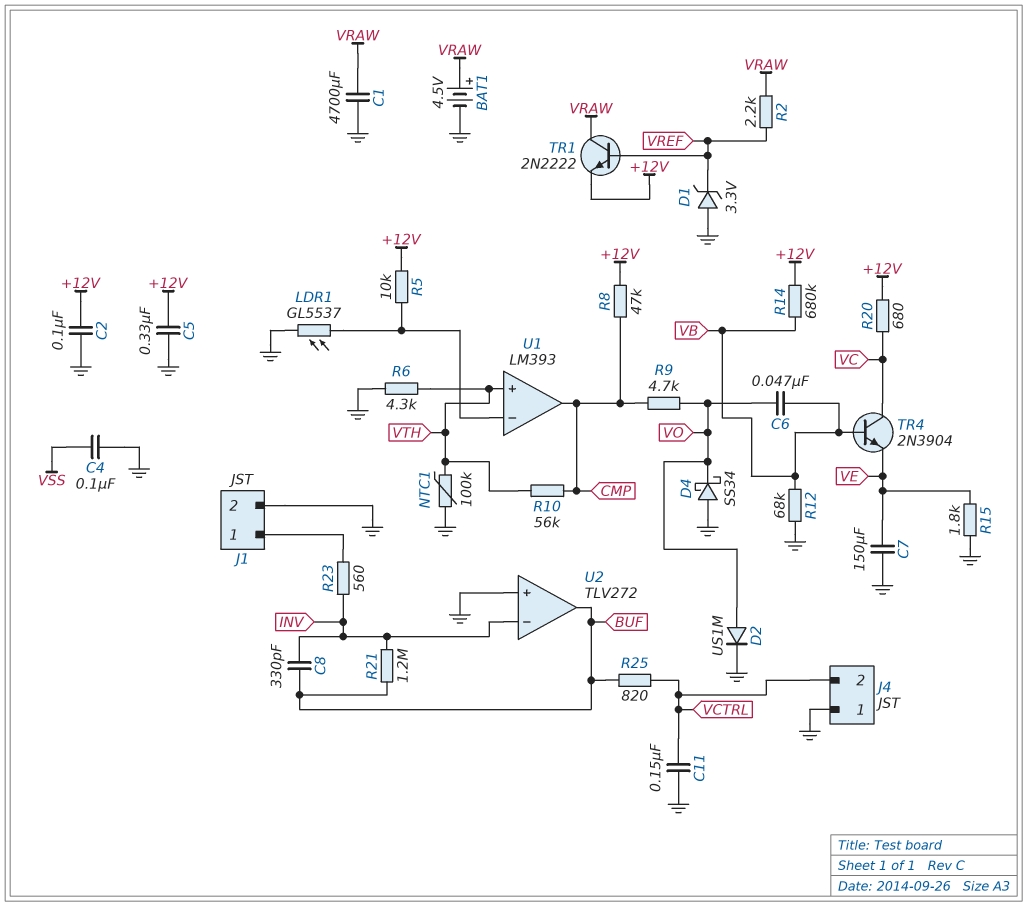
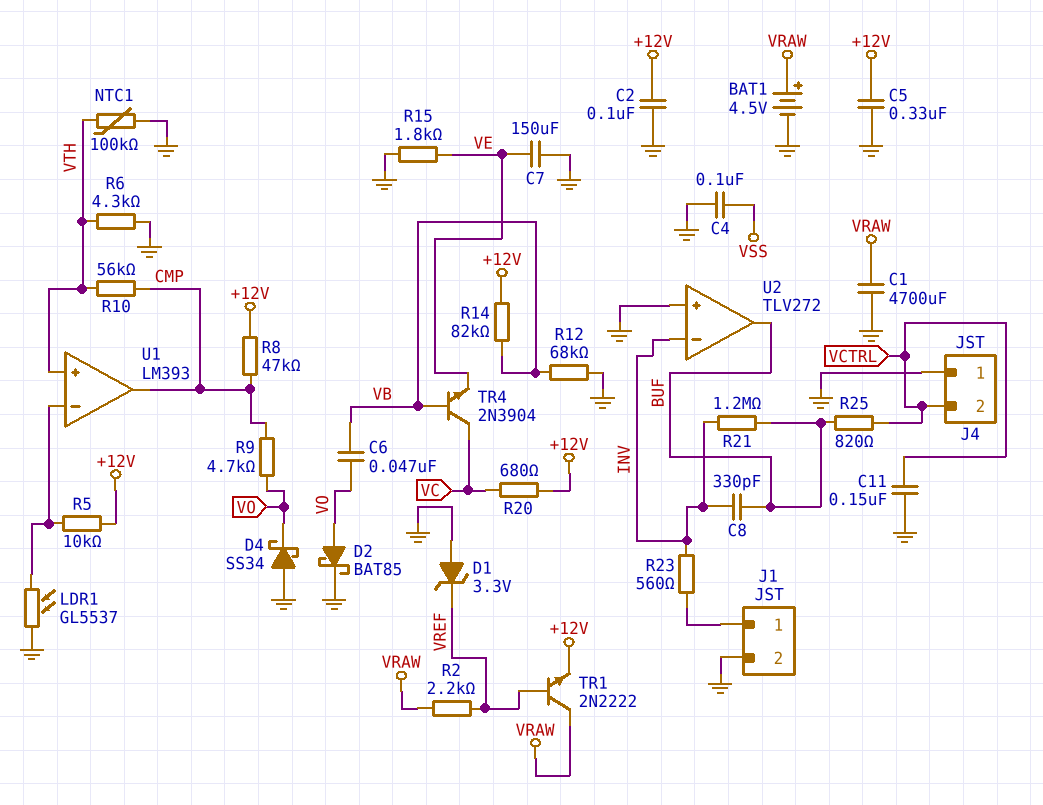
D2: diode US1M (A VO, K GND) -> schottky BAT85 (A VO, K GND)
R14: 680k (+12V, VB) -> 82k (+12V, VB)

